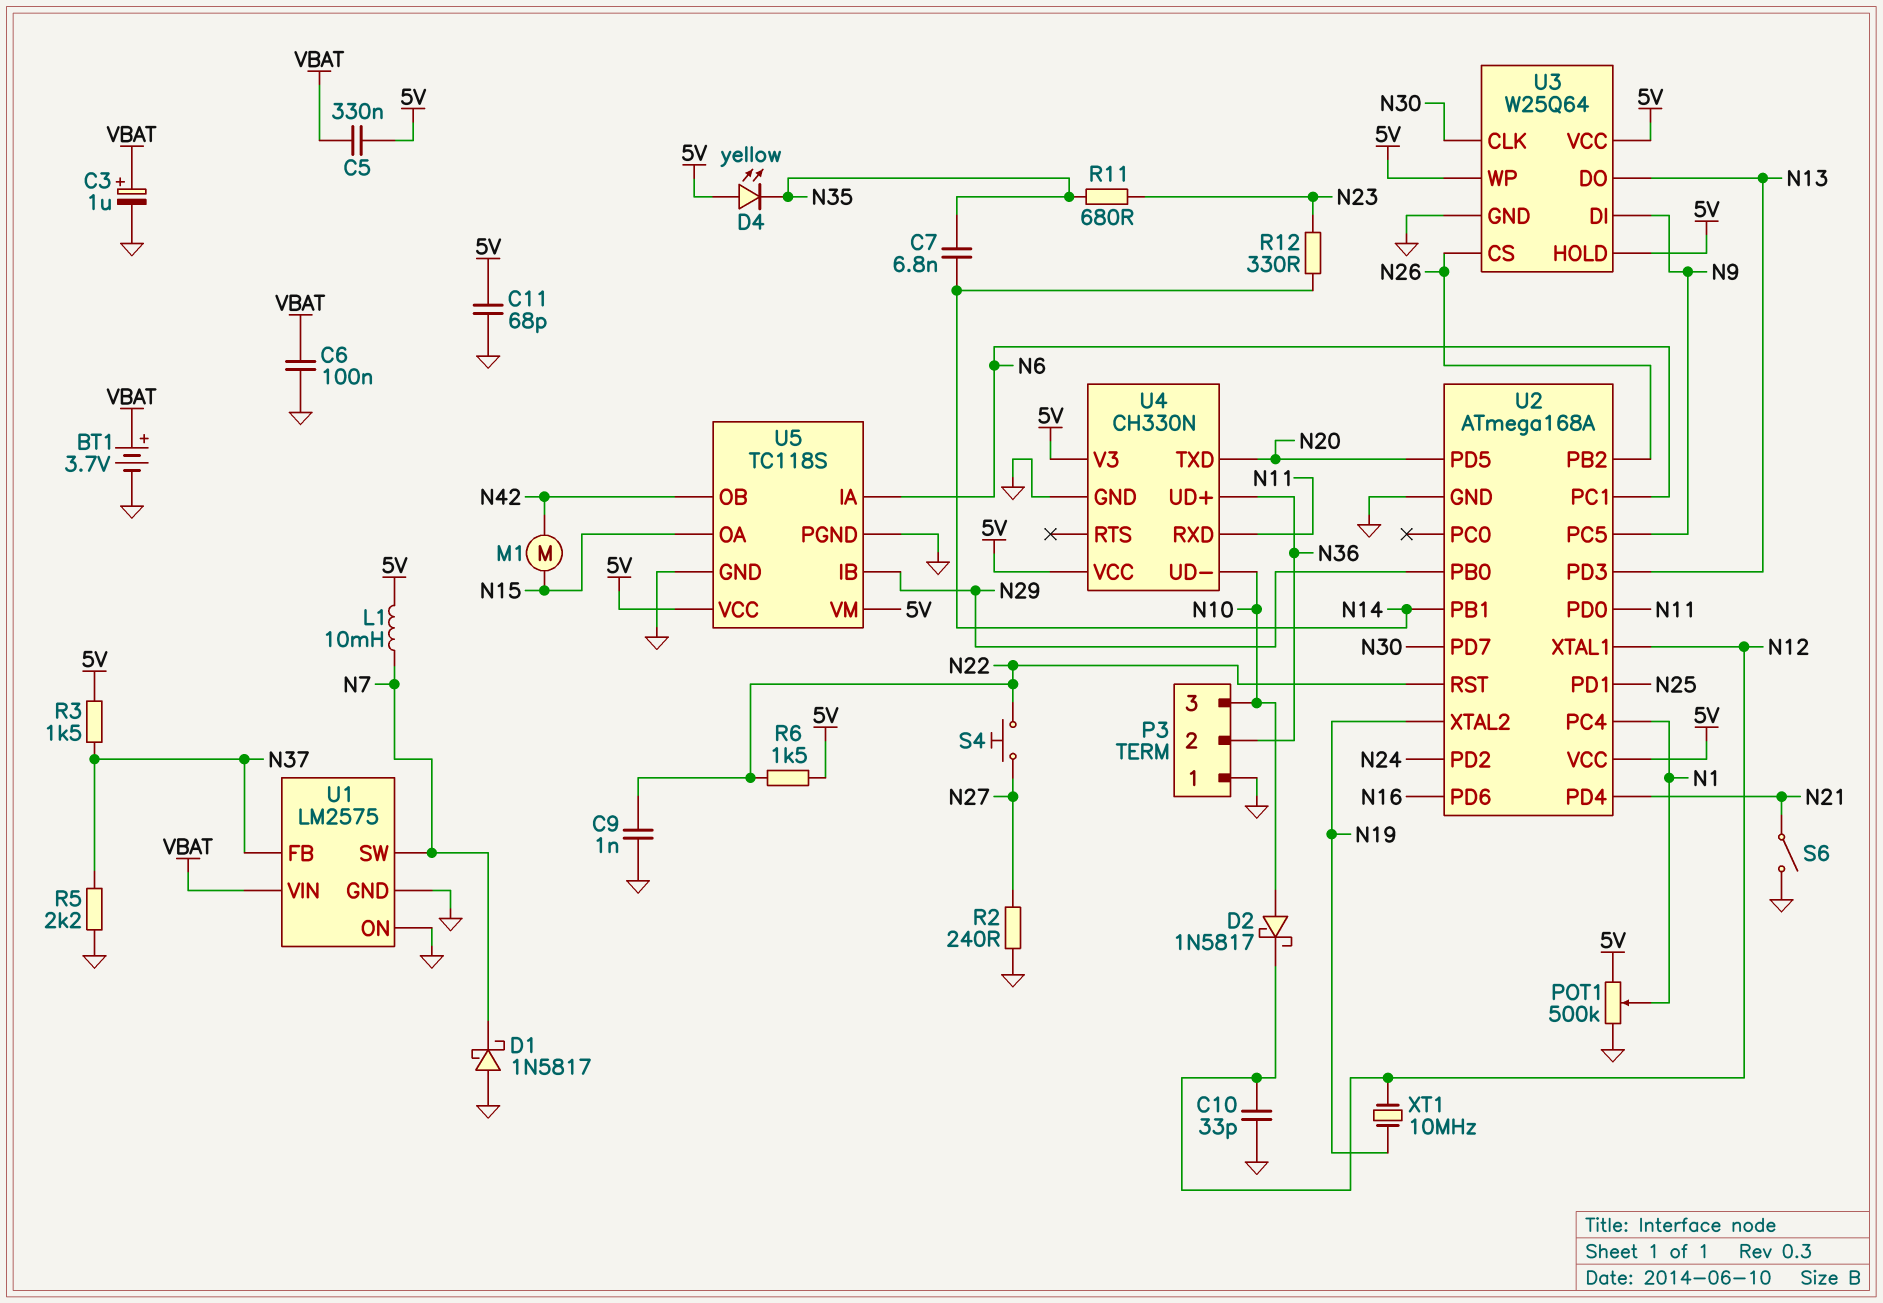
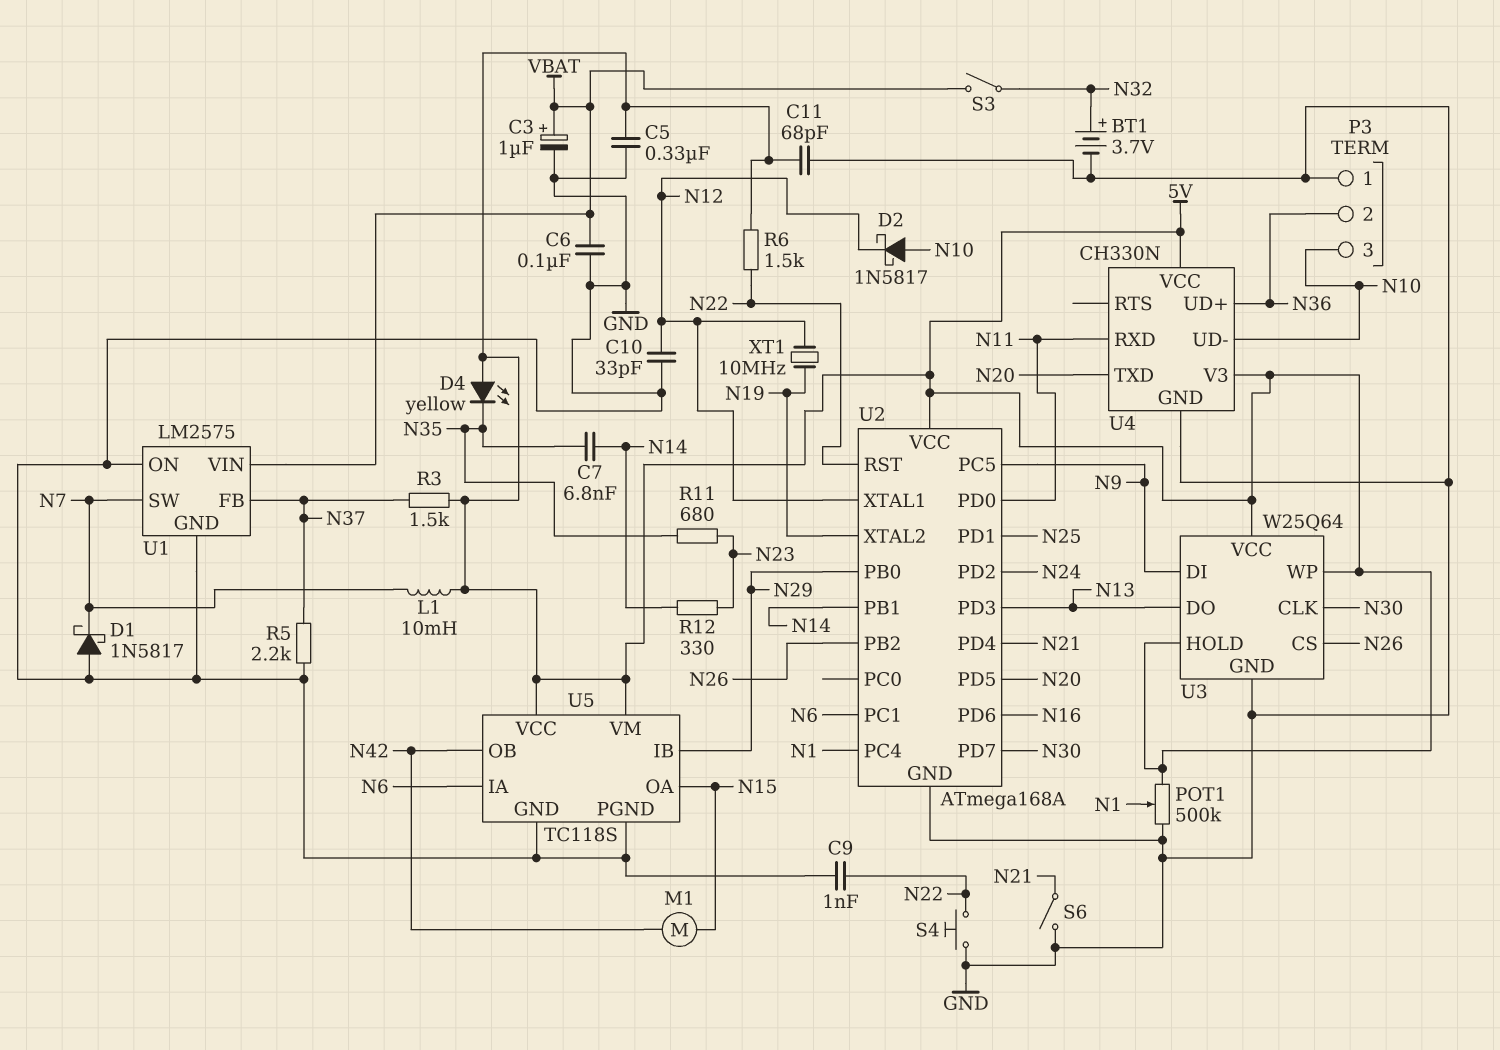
BT1: 3.7V (plus VBAT, minus GND) -> 3.7V (plus N32, minus GND)
C5: 330nF (5V, VBAT) -> 330nF (5V, GND)
R2: 240 (GND, N27) -> none
S3: none -> switch (N32, VBAT)
S4: button (N22, N27) -> button (GND, N22)

